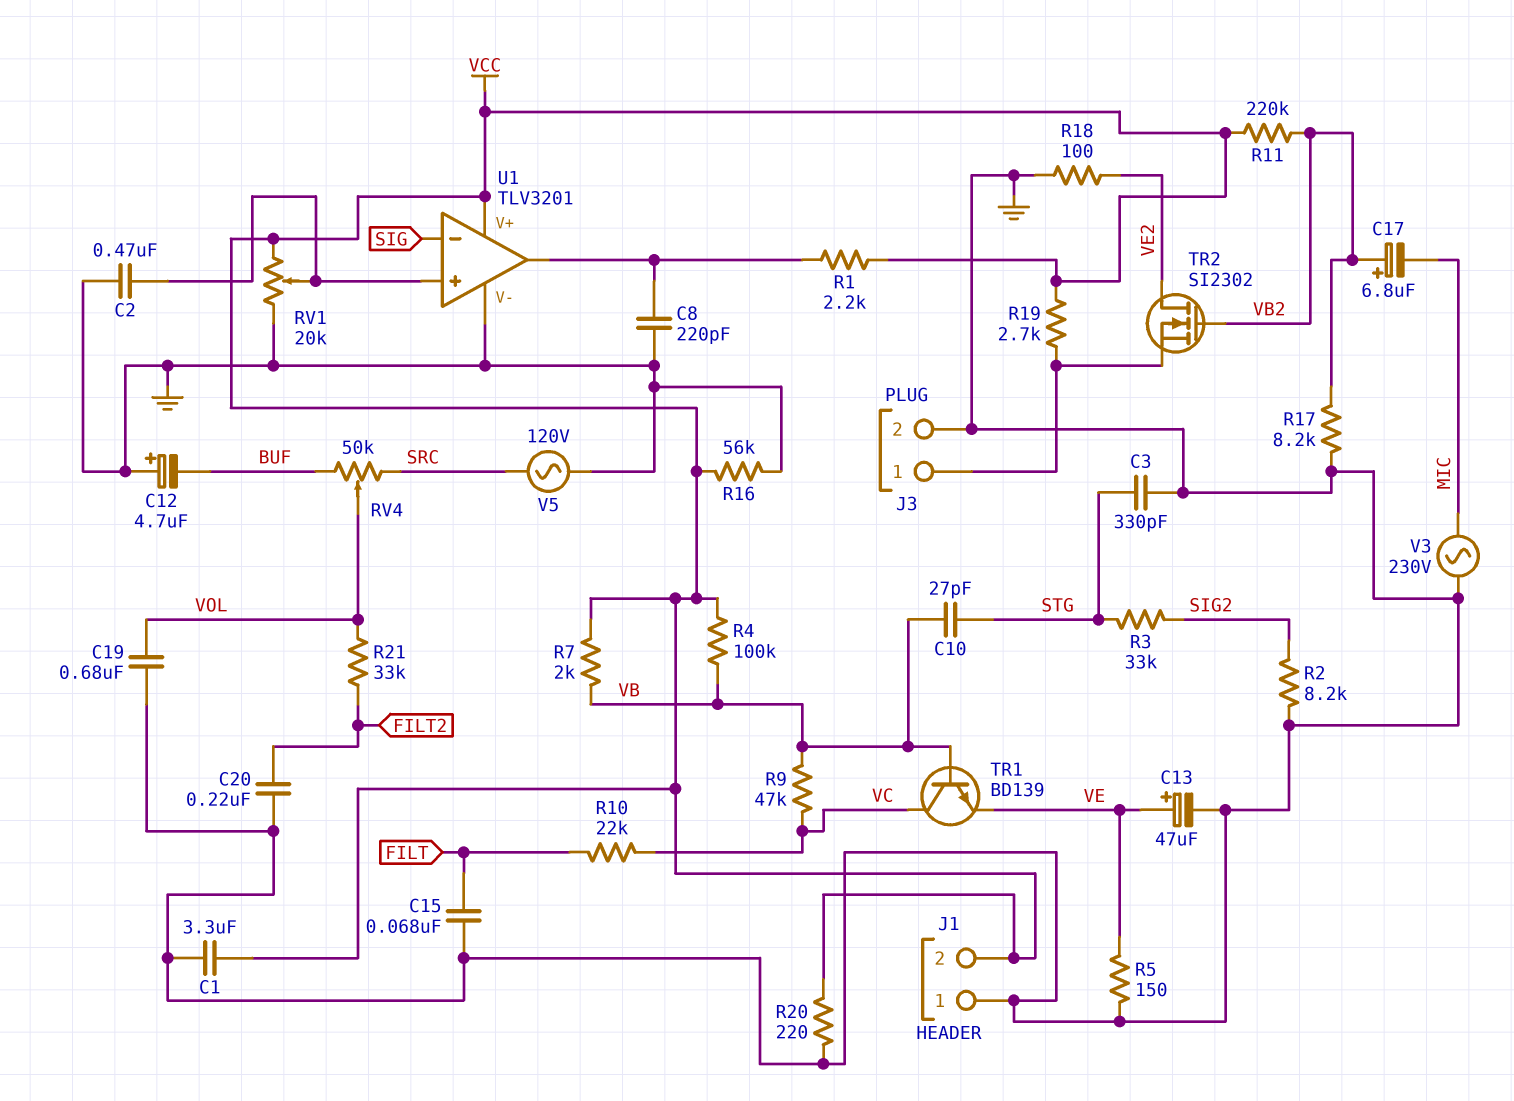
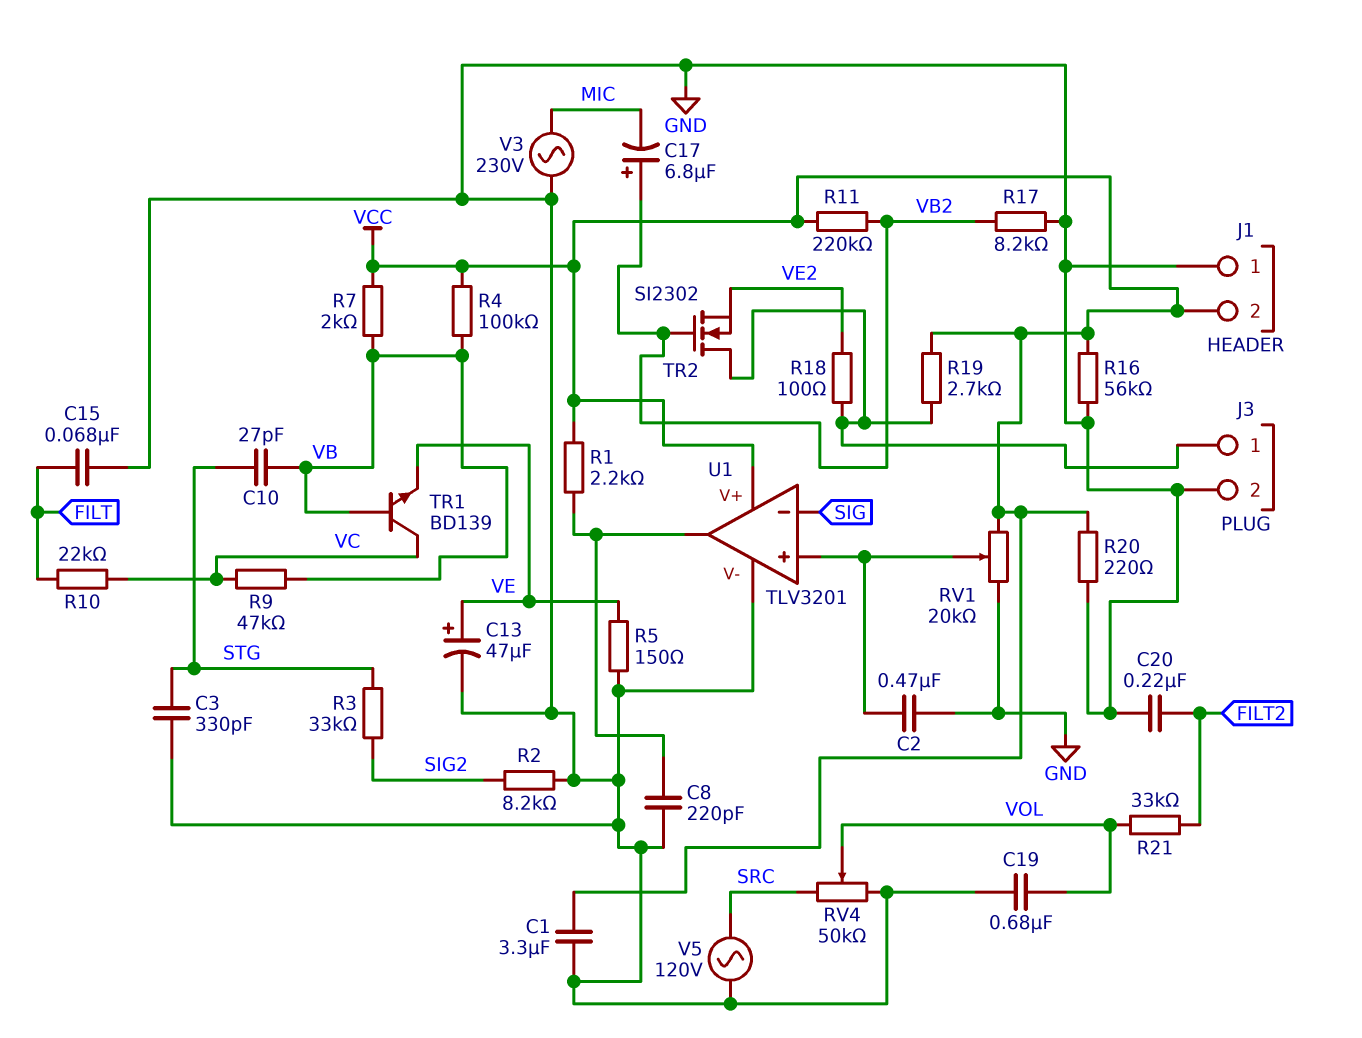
C12: 4.7uF (plus GND, minus BUF) -> none
R18: 100 (GND, VE2) -> 100 (J3/1, VE2)
RV4: 50k (BUF, SRC, wiper VOL) -> 50k (GND, SRC, wiper VOL)
TR2: NMOS SI2302 (G VB2, D VE2, S J3/1) -> NMOS SI2302 (G VB2, D J3/1, S VE2)

